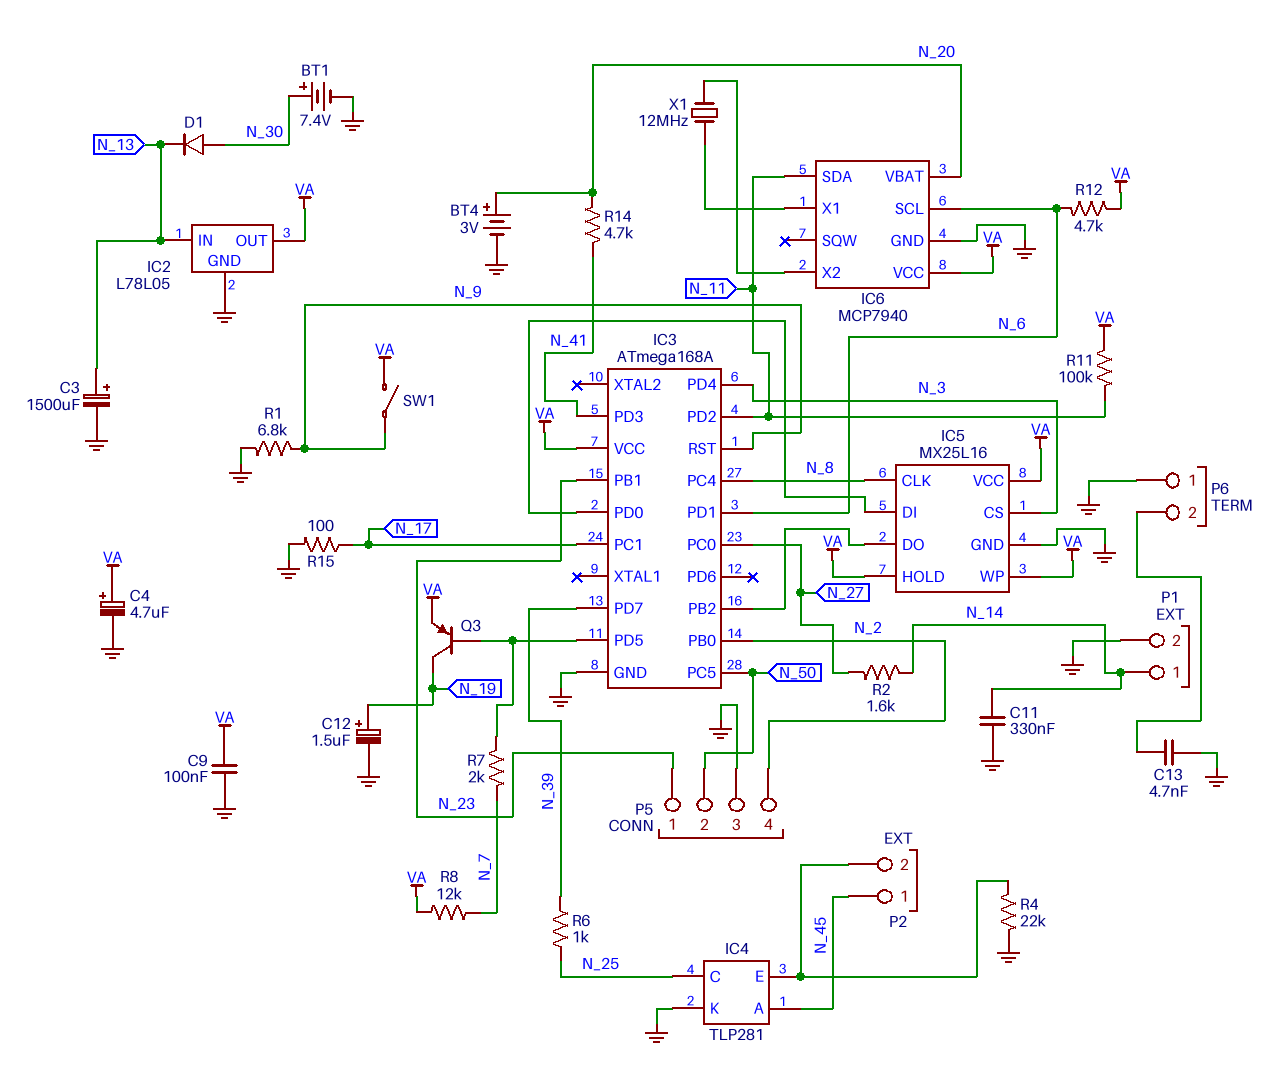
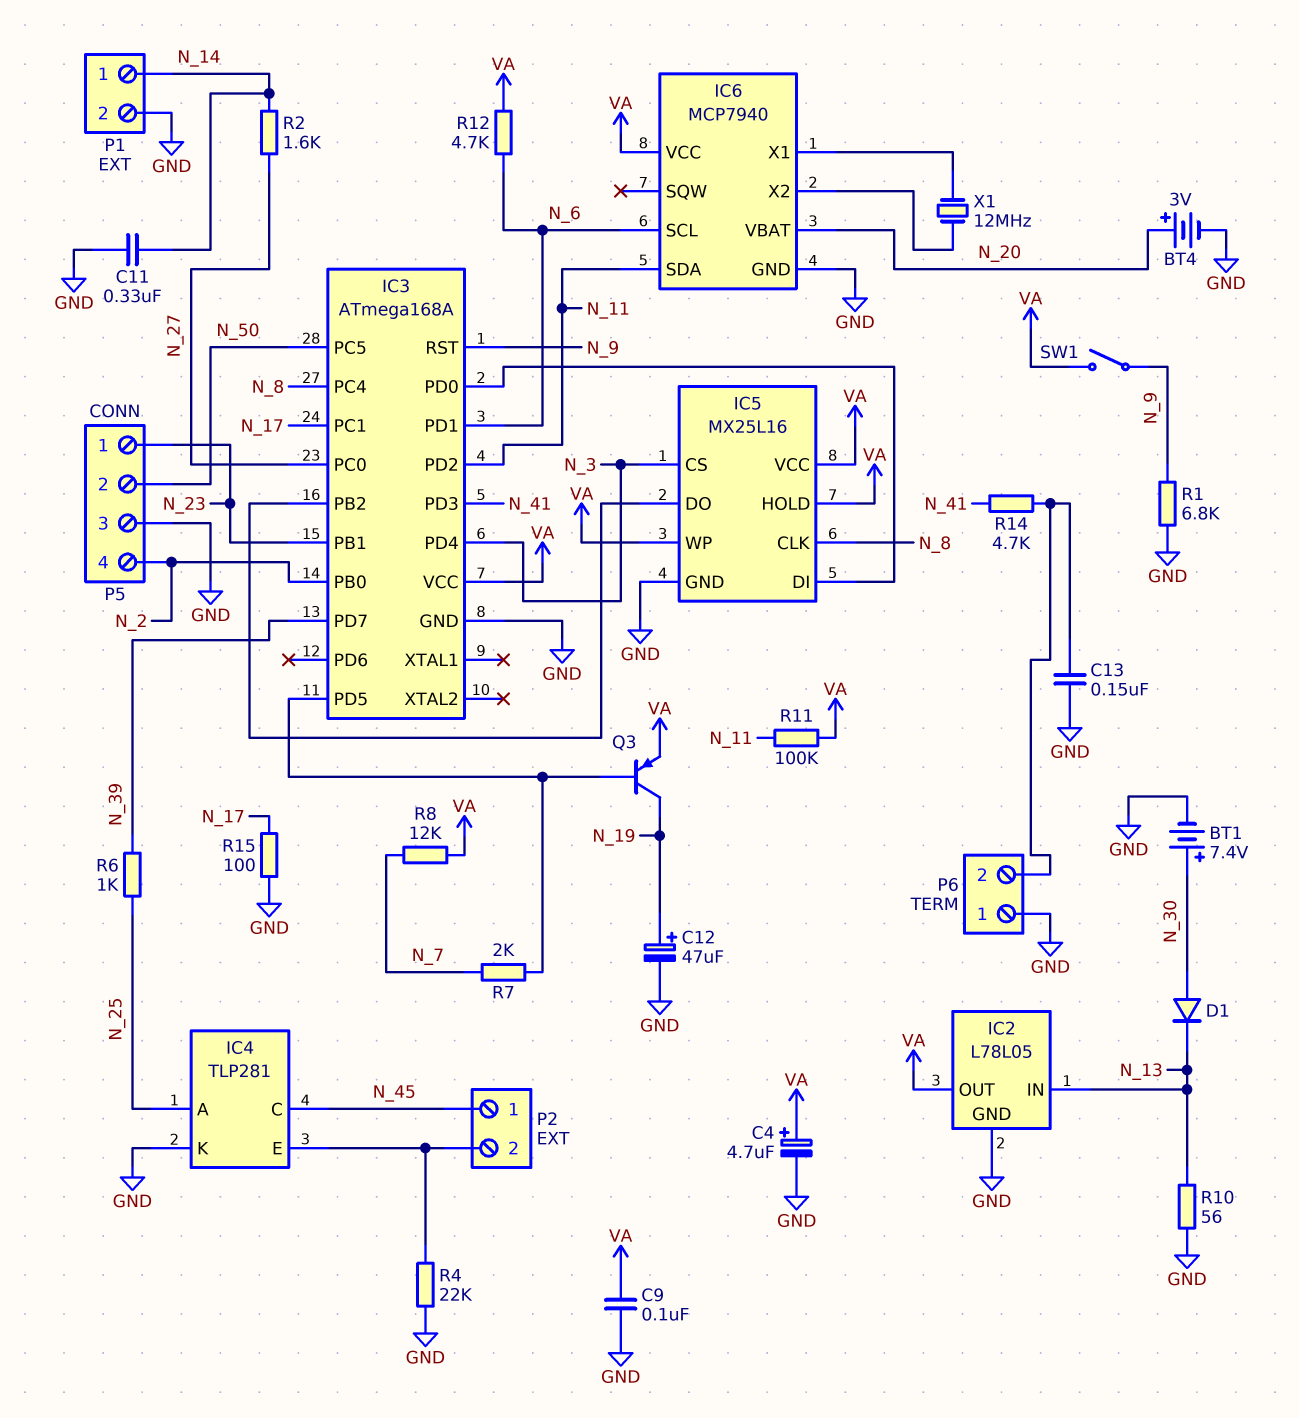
C3: 1500uF (plus N_13, minus GND) -> none
C12: 1.5uF (plus N_19, minus GND) -> 47uF (plus N_19, minus GND)
C13: 4.7nF (GND, P6/2) -> 150nF (GND, P6/2)
IC4 pin A: N_45 -> N_25
IC4 pin C: N_25 -> N_45
R10: none -> 56 (GND, N_13)
R14: 4.7k (N_20, N_41) -> 4.7k (N_41, P6/2)

